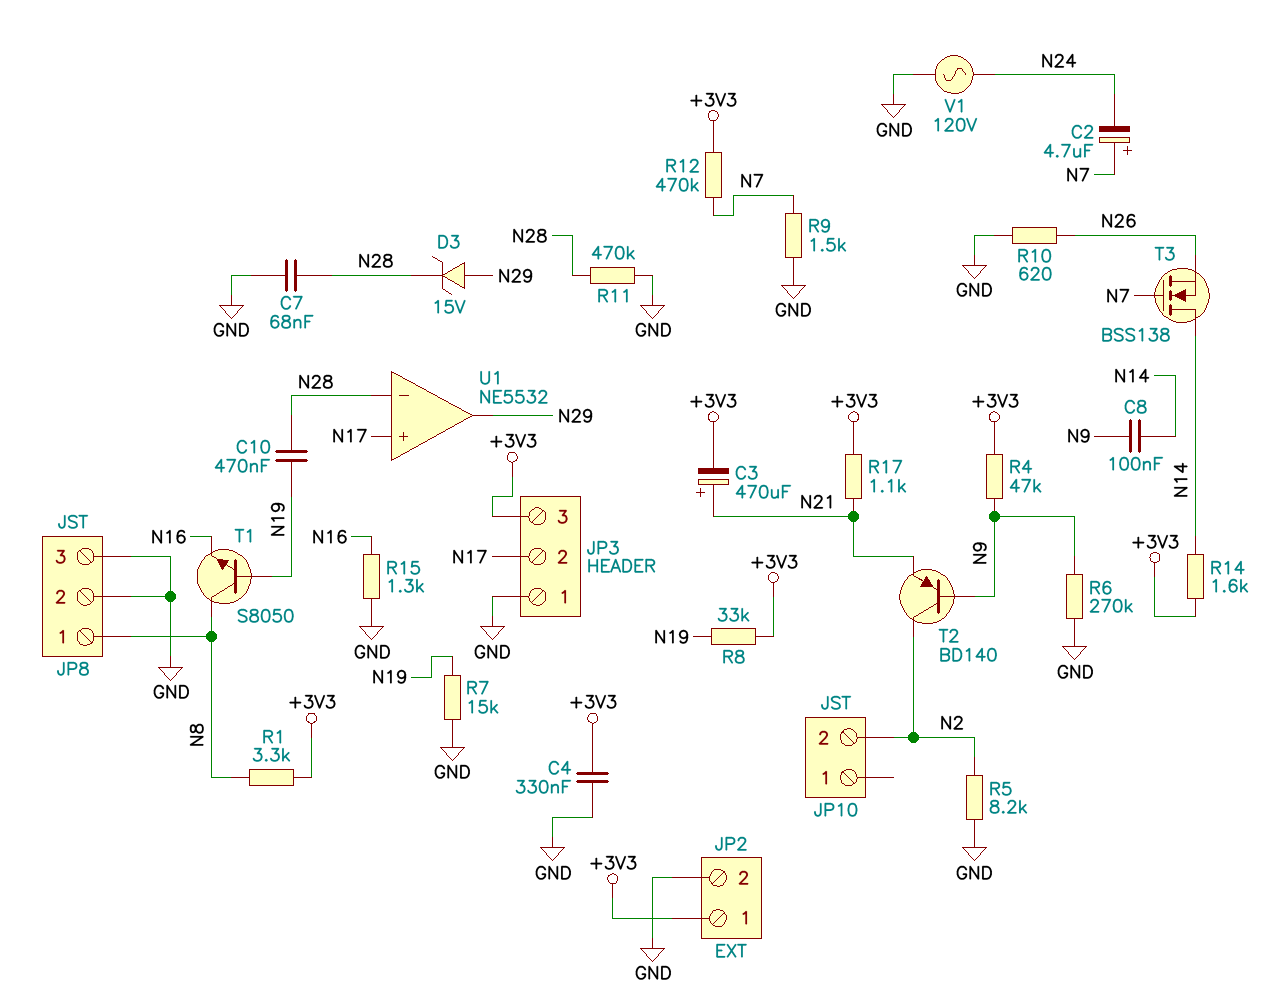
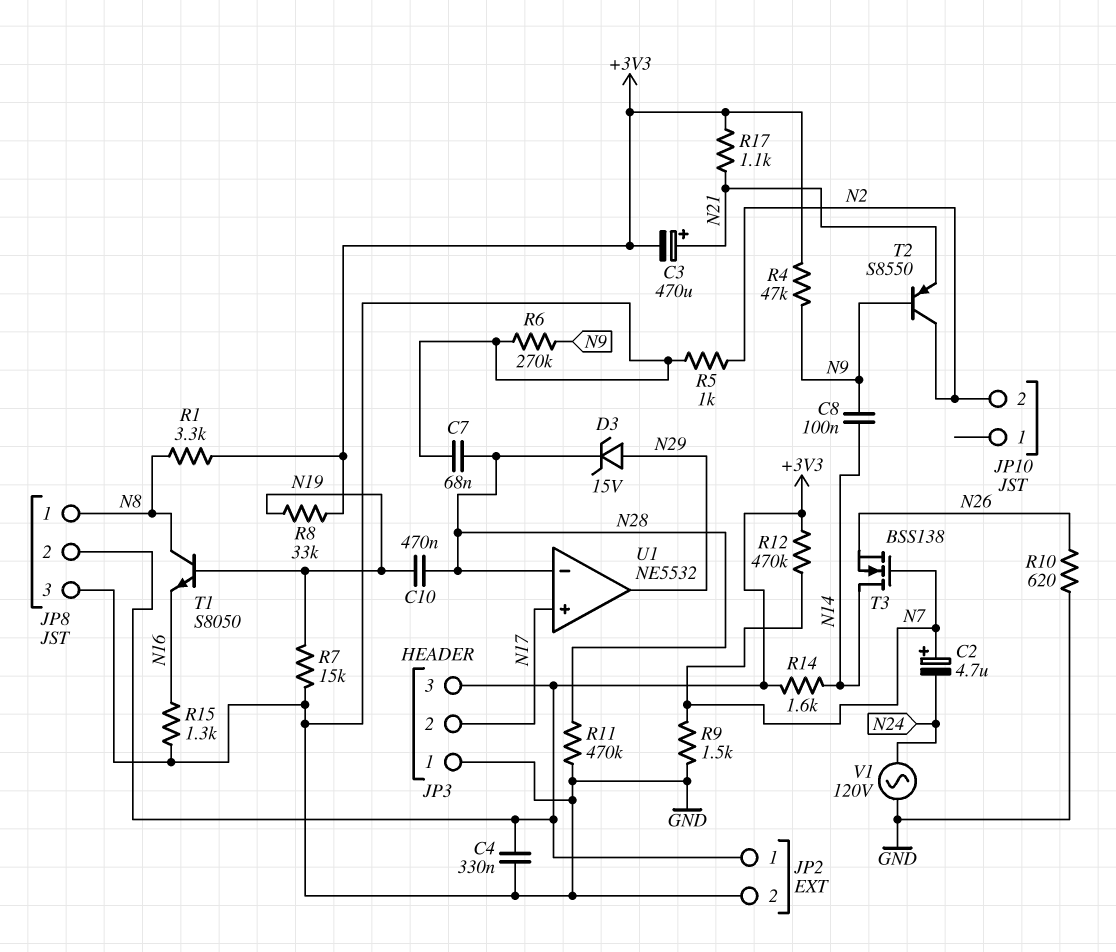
JP8 pin 2: GND -> +3V3
R5: 8.2k (GND, N2) -> 1k (GND, N2)
T2: PNP BD140 (B N9, C N2, E N21) -> PNP S8550 (B N9, C N2, E N21)

